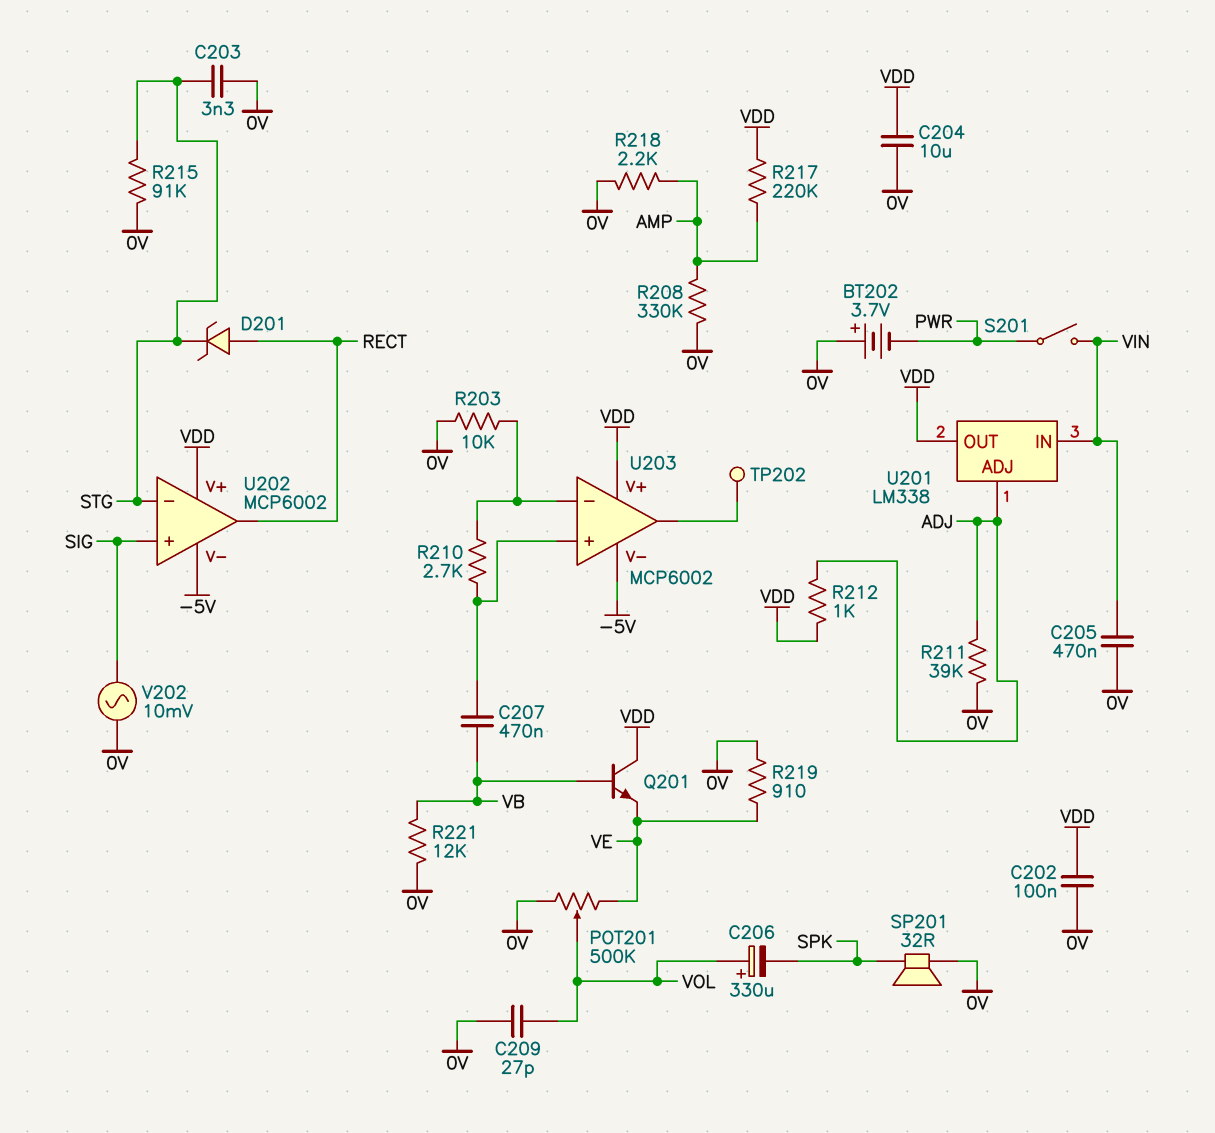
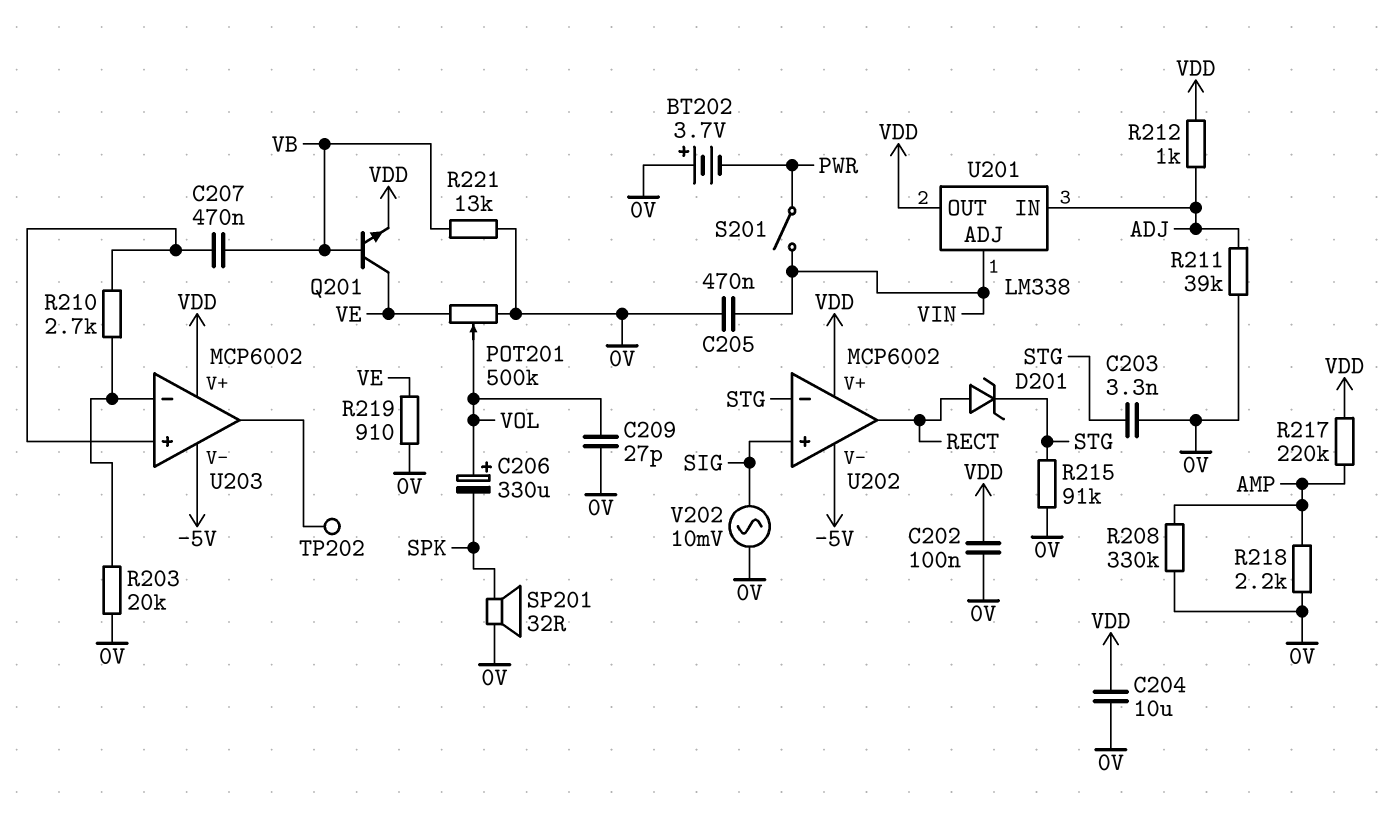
Q201: NPN (B VB, C VDD, E VE) -> NPN (B VB, C VE, E VDD)
R203: 10k (0V, U203/in-) -> 20k (0V, U203/in-)
R221: 12k (0V, VB) -> 13k (0V, VB)
U201 pin ADJ: ADJ -> VIN
U201 pin IN: VIN -> ADJ

